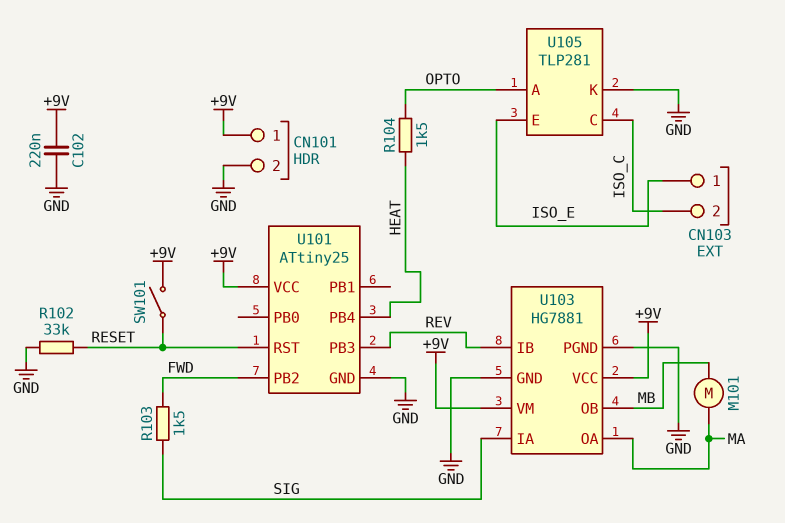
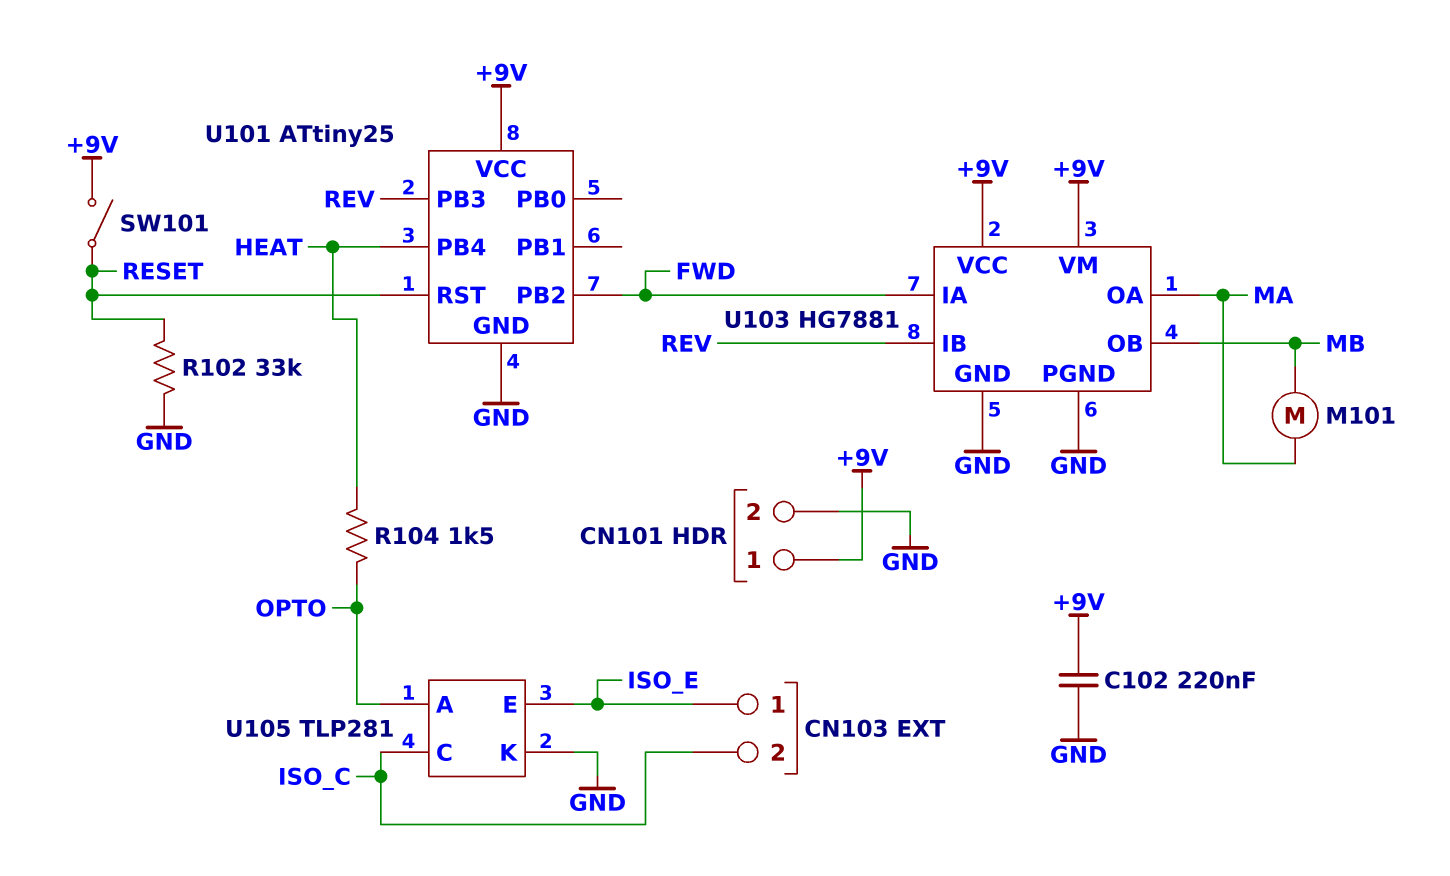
R103: 1.5k (FWD, SIG) -> none
U103 pin IA: SIG -> FWD

